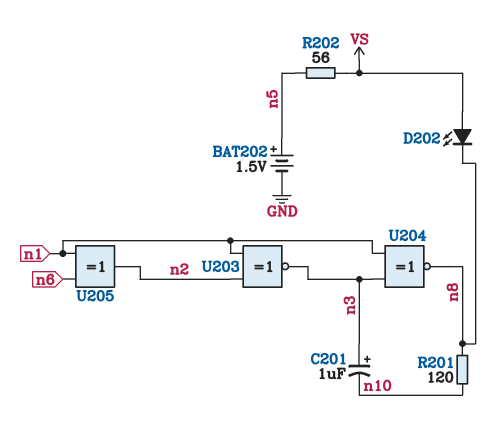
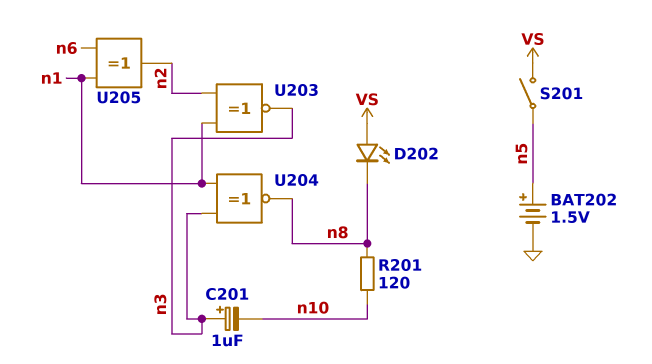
R202: 56 (VS, n5) -> none
S201: none -> switch (VS, n5)

